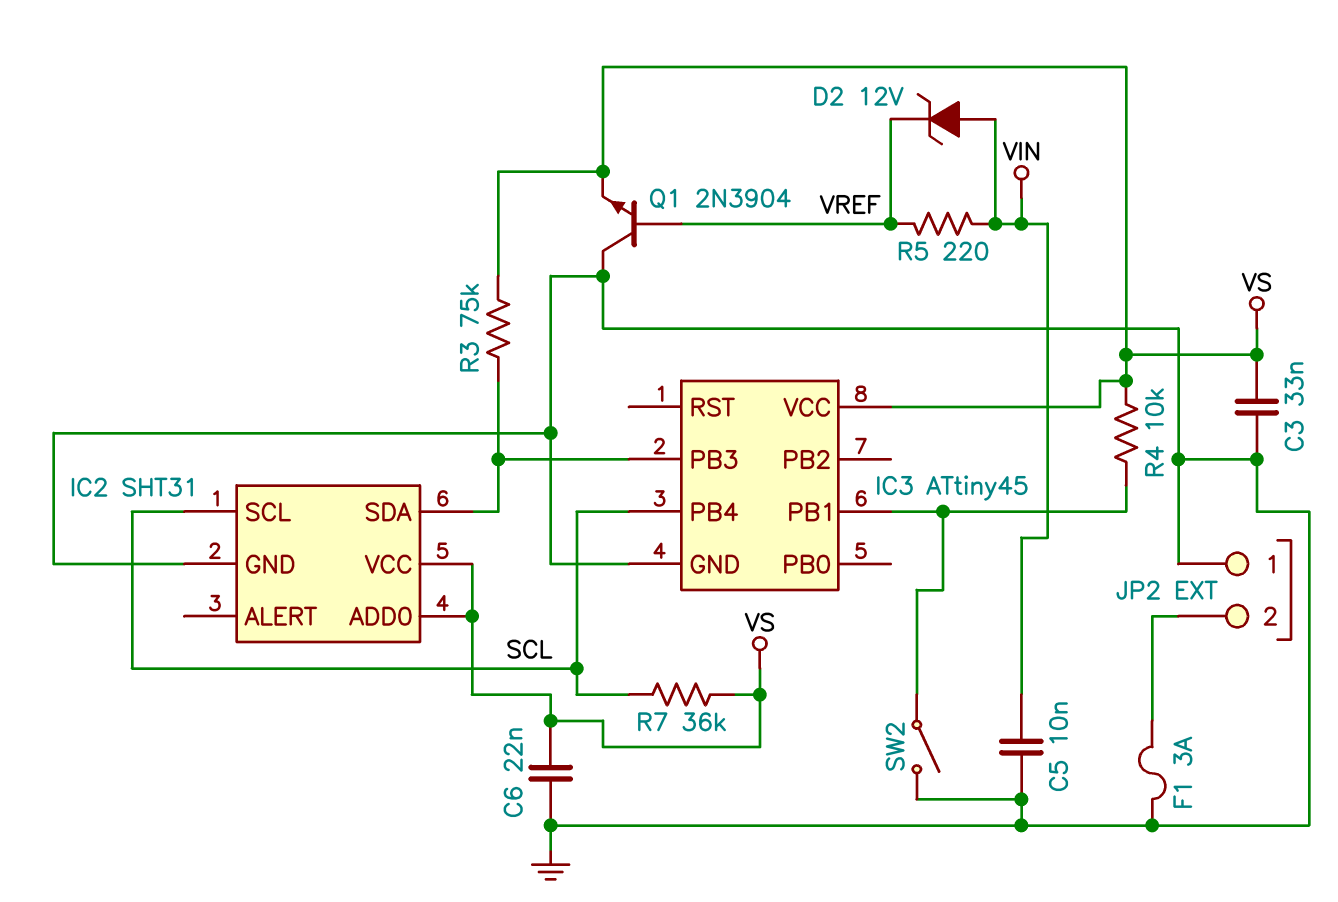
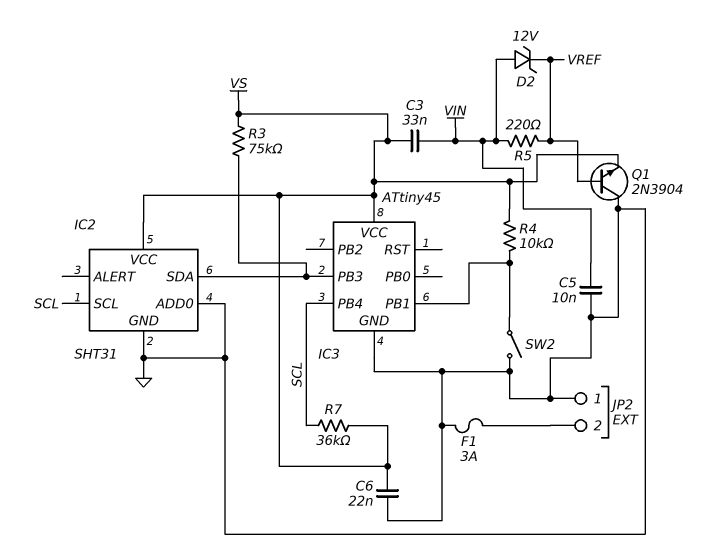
C3: 33nF (GND, VS) -> 33nF (VIN, VS)
IC2 pin ADD0: VS -> GND

